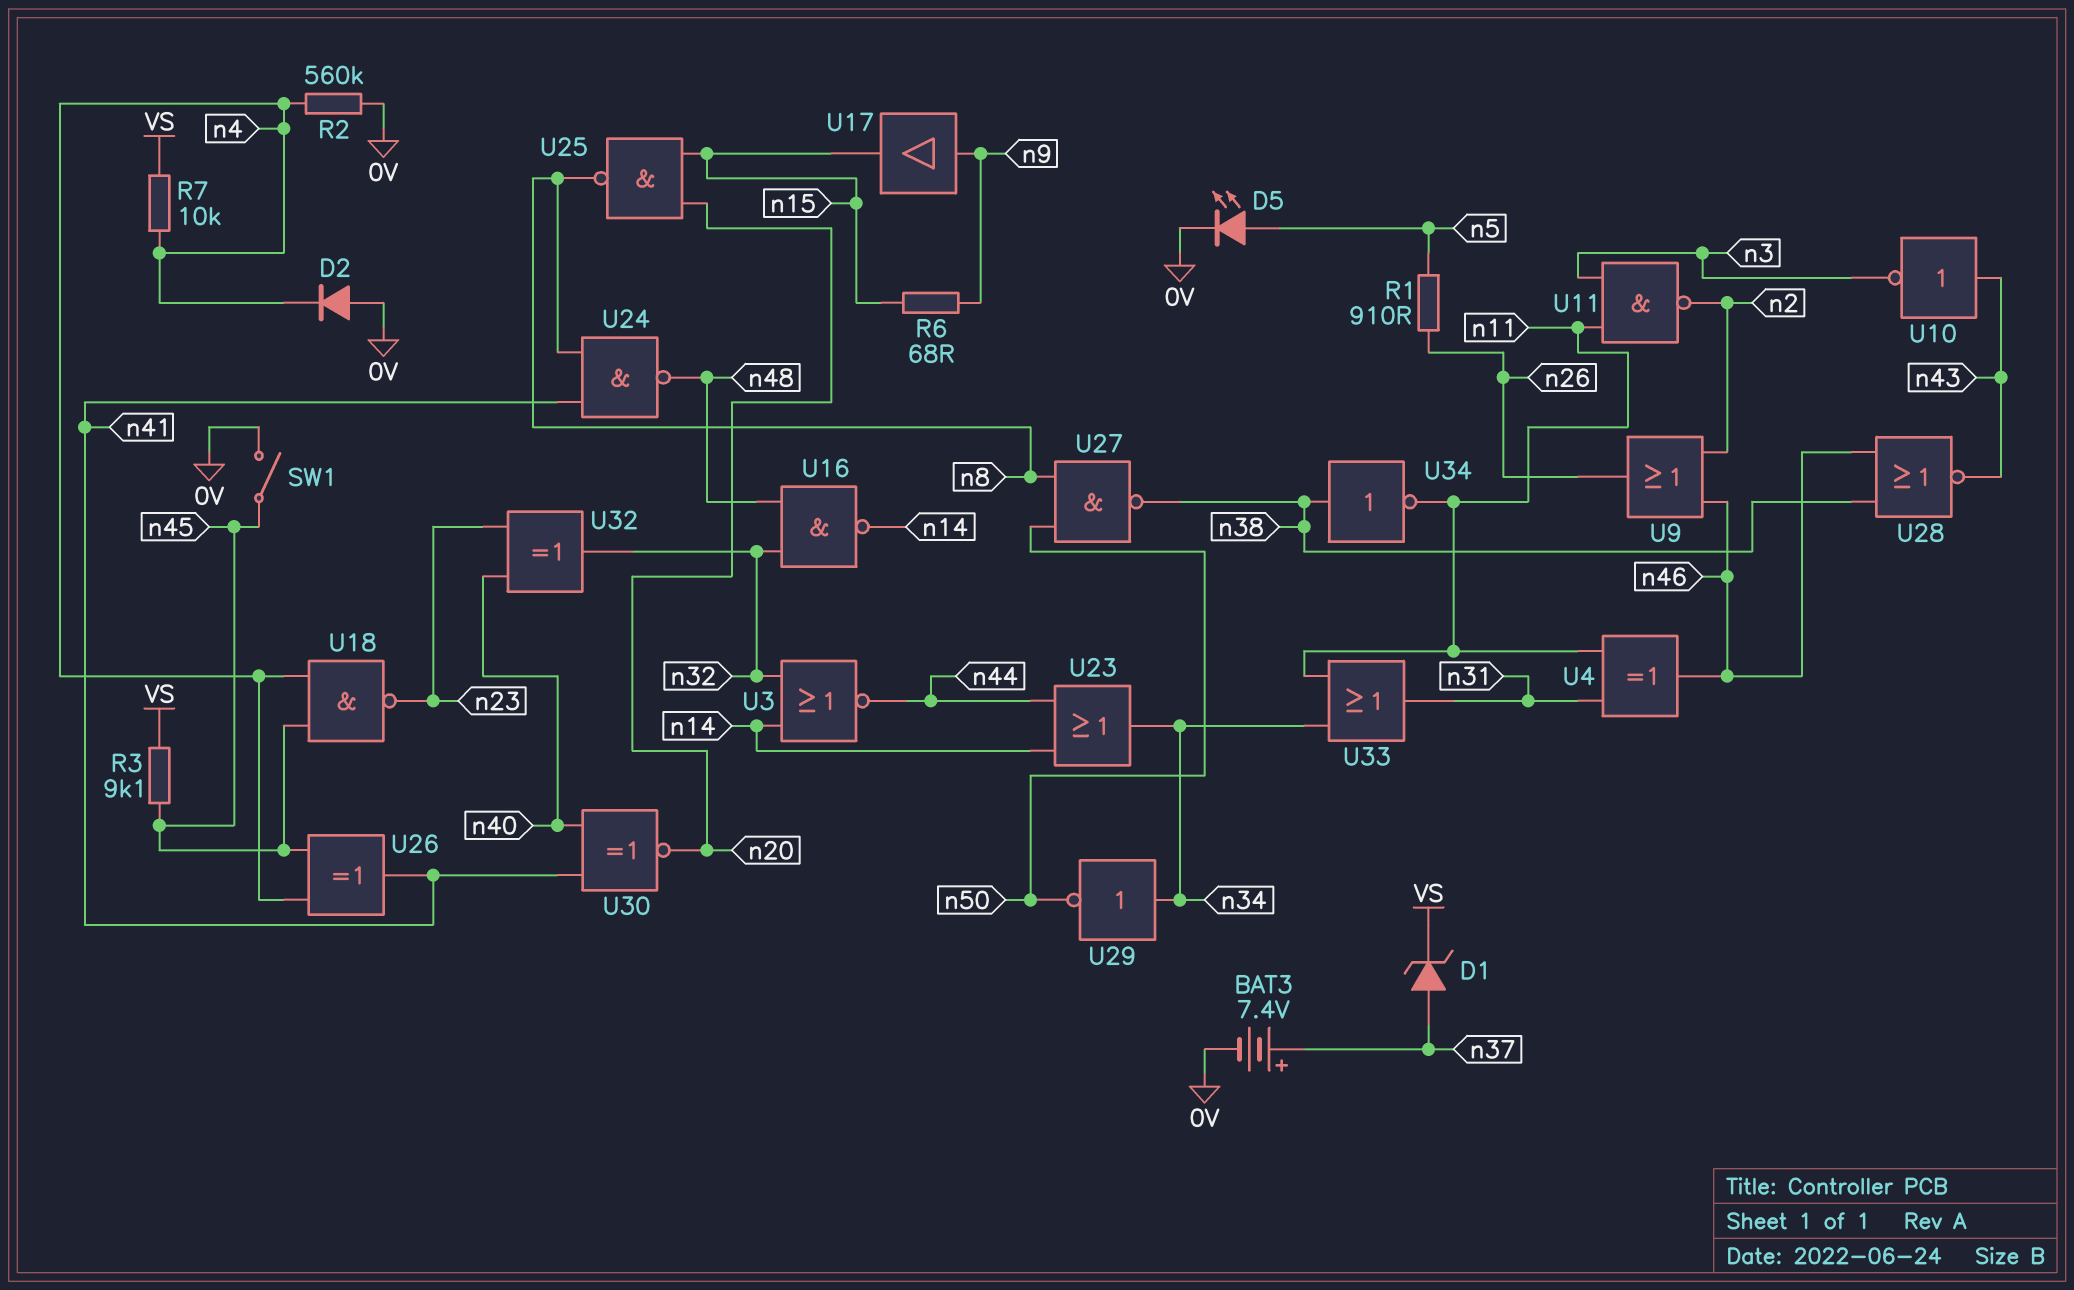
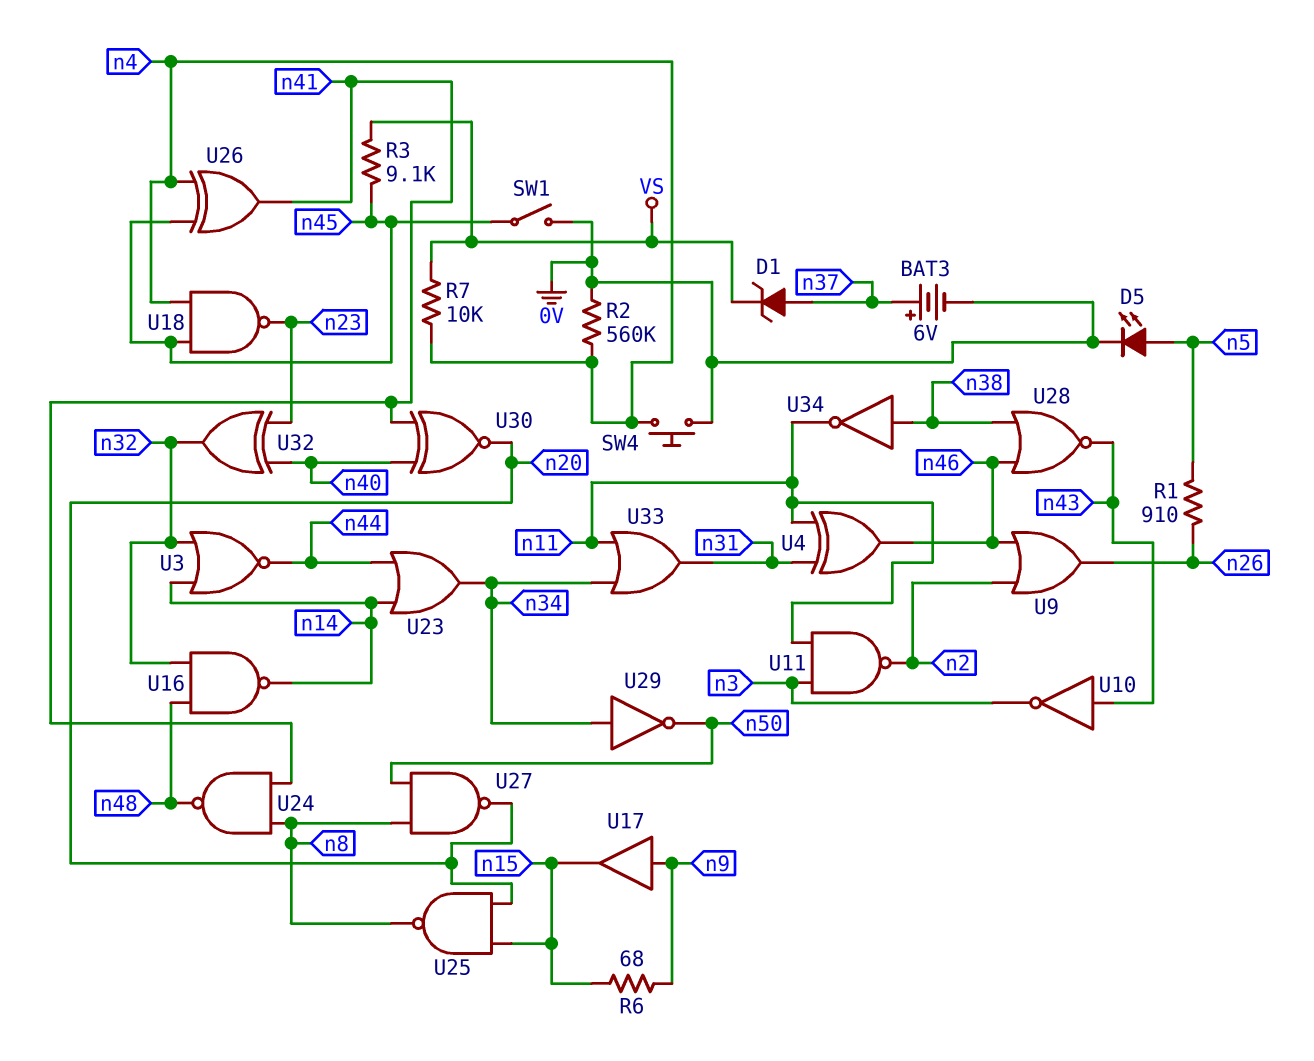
BAT3: 7.4V (plus n37, minus 0V) -> 6V (plus n37, minus 0V)
D2: diode (A 0V, K n4) -> none
SW4: none -> button (0V, n4)
U27: NAND (in n8, in n50, out n38) -> NAND (in n8, in n50, out n20)

